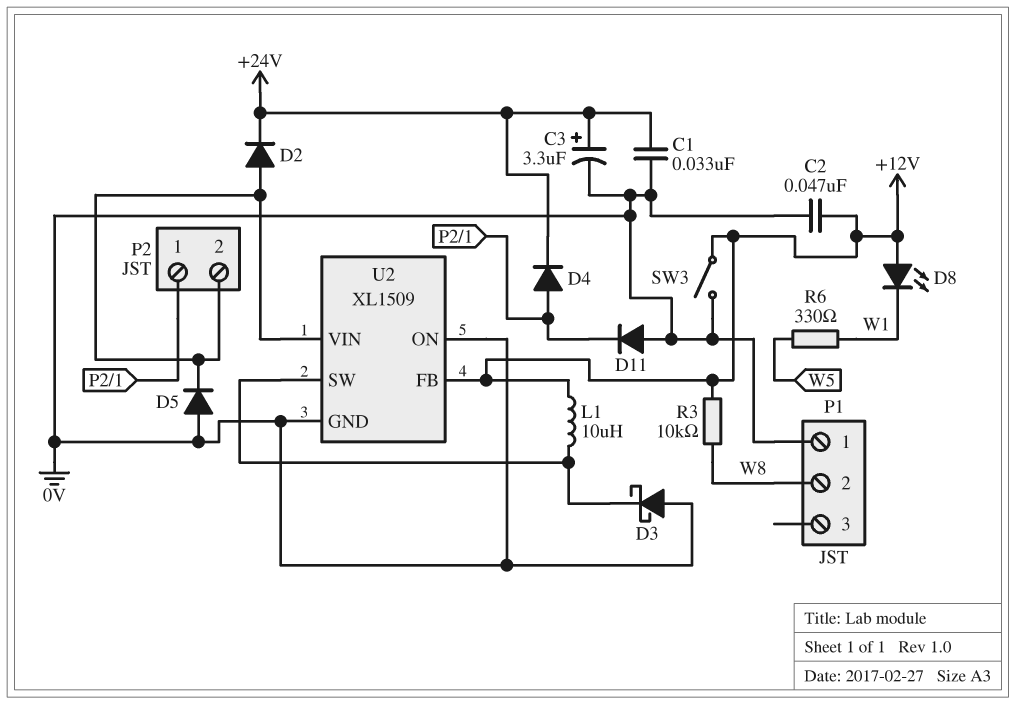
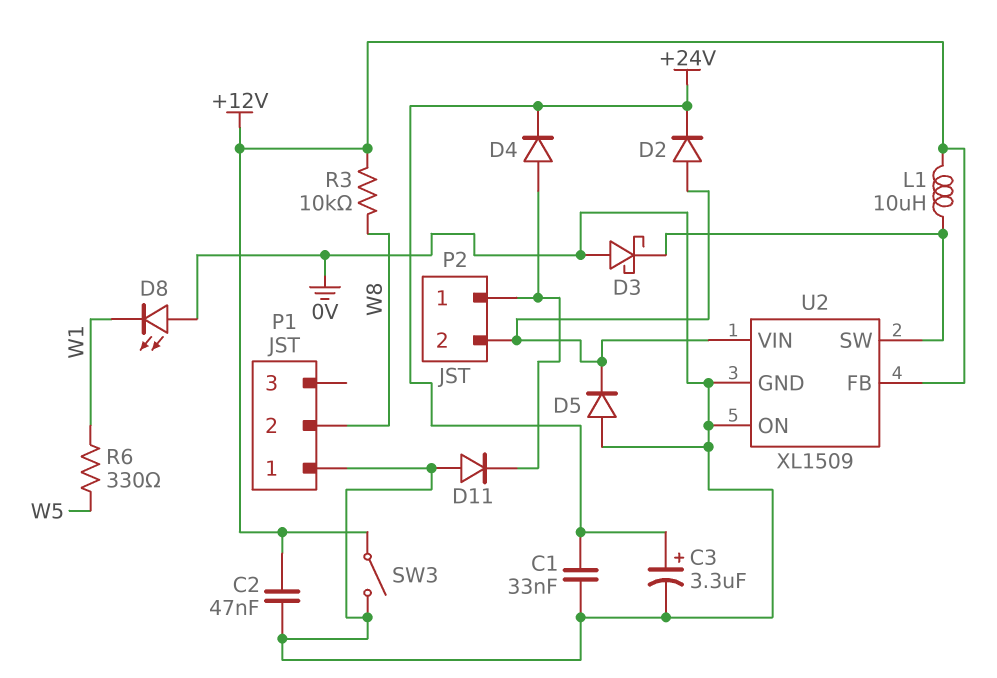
D8: LED (A +12V, K W1) -> LED (A 0V, K W1)

